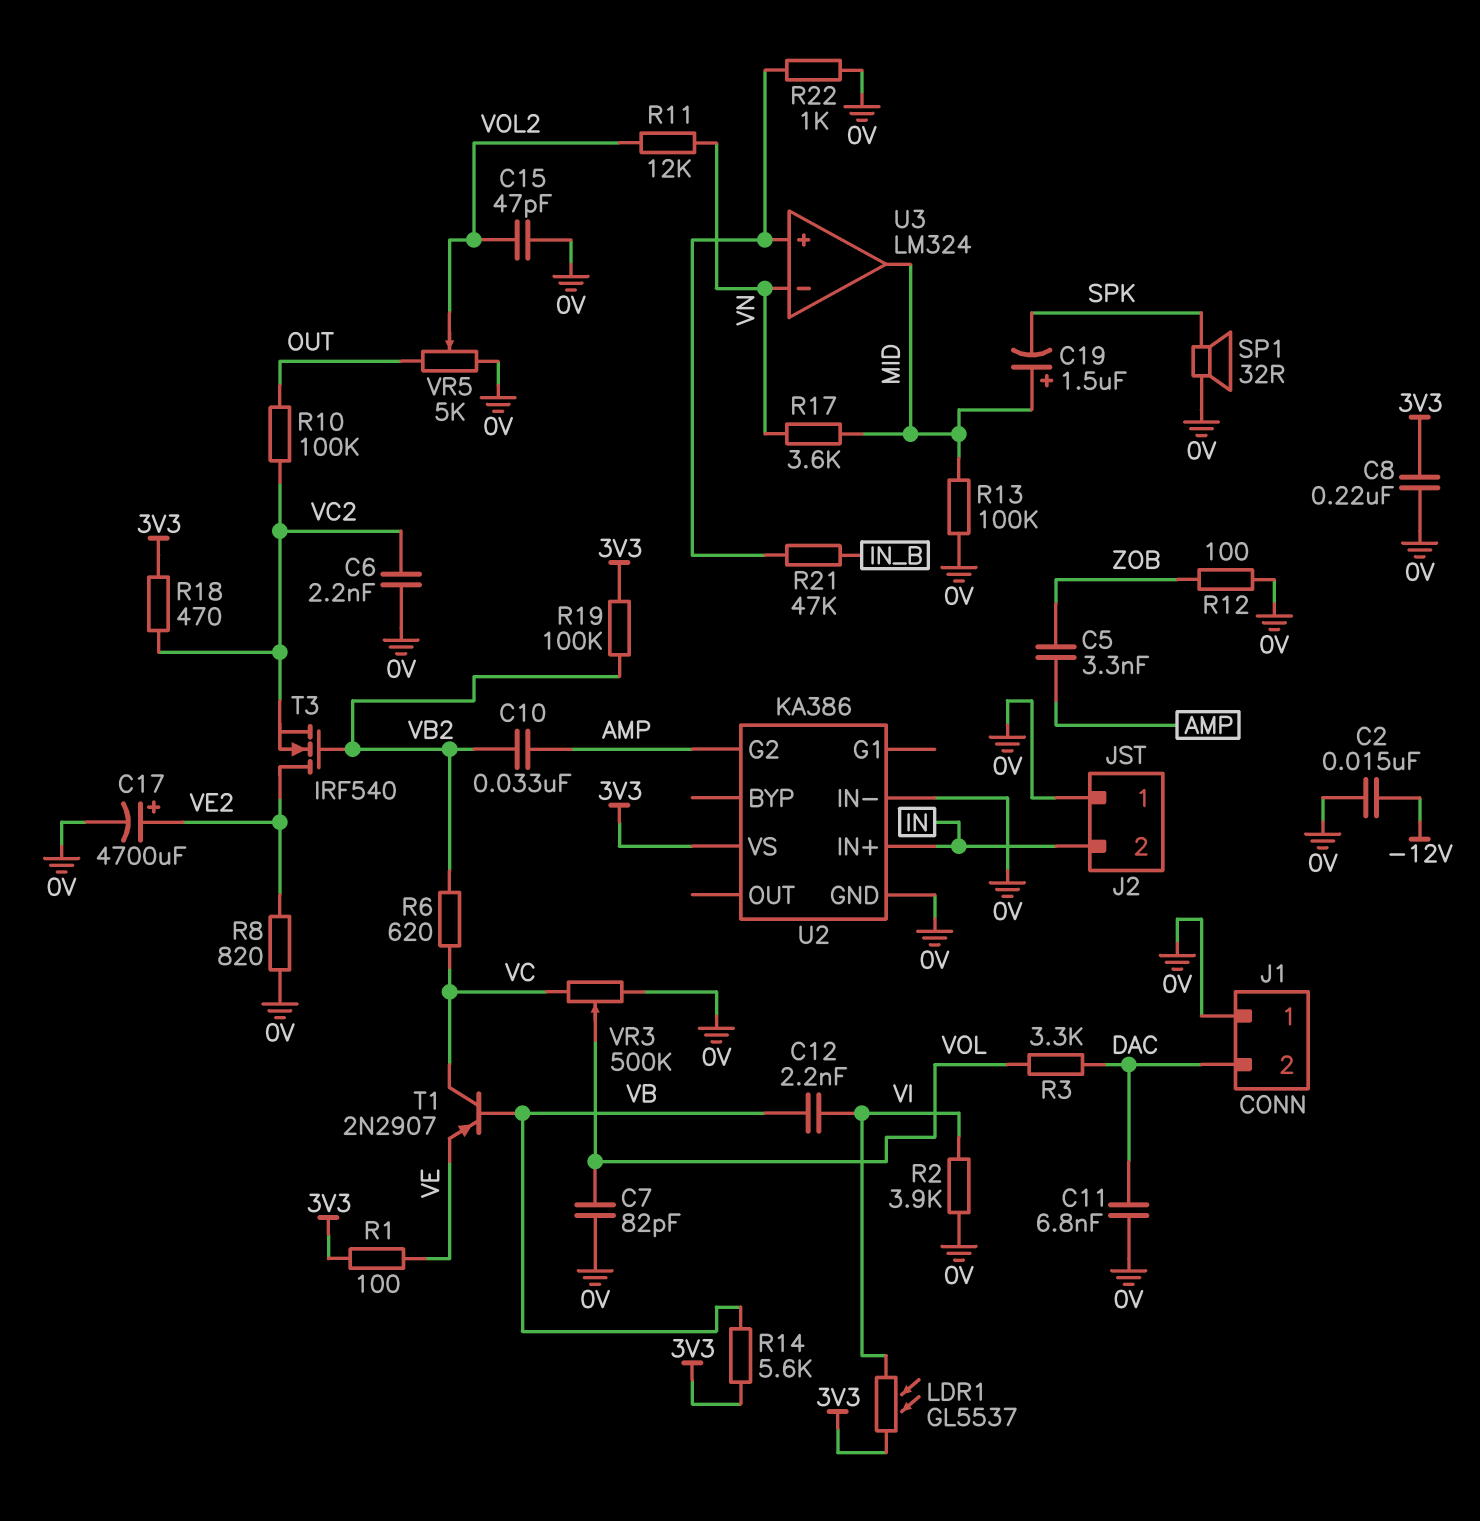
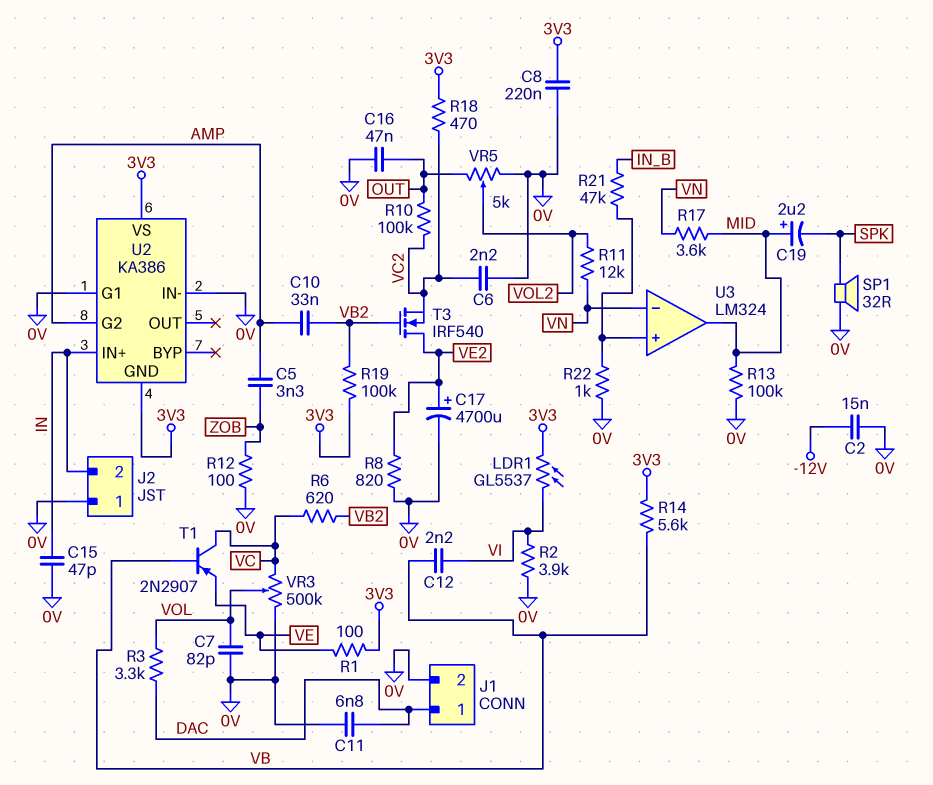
C15: 47pF (0V, VOL2) -> 47pF (0V, IN)
C16: none -> 47nF (0V, OUT)
C19: 1.5uF (plus MID, minus SPK) -> 2.2uF (plus MID, minus SPK)
J1 pin 1: 0V -> DAC
J1 pin 2: DAC -> 0V
U2 pin G1: none -> 0V
U2 pin GND: 0V -> 3V3

